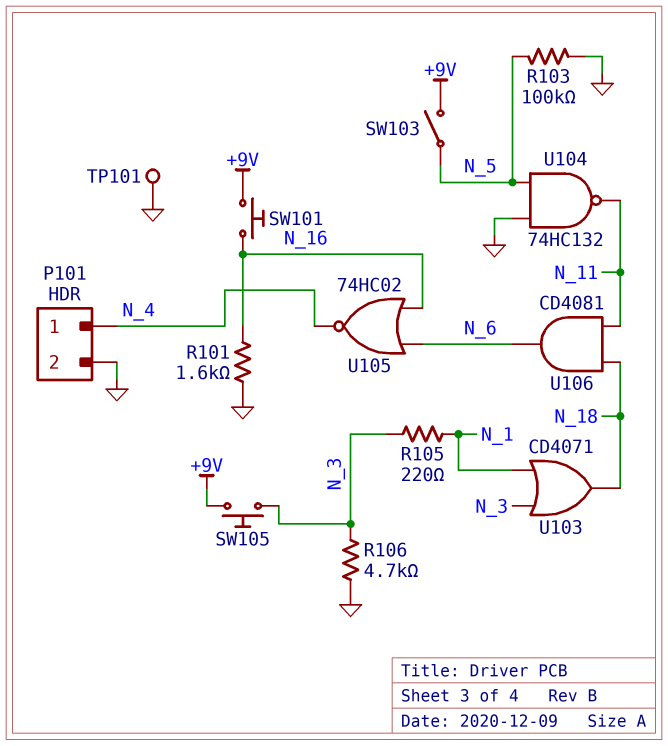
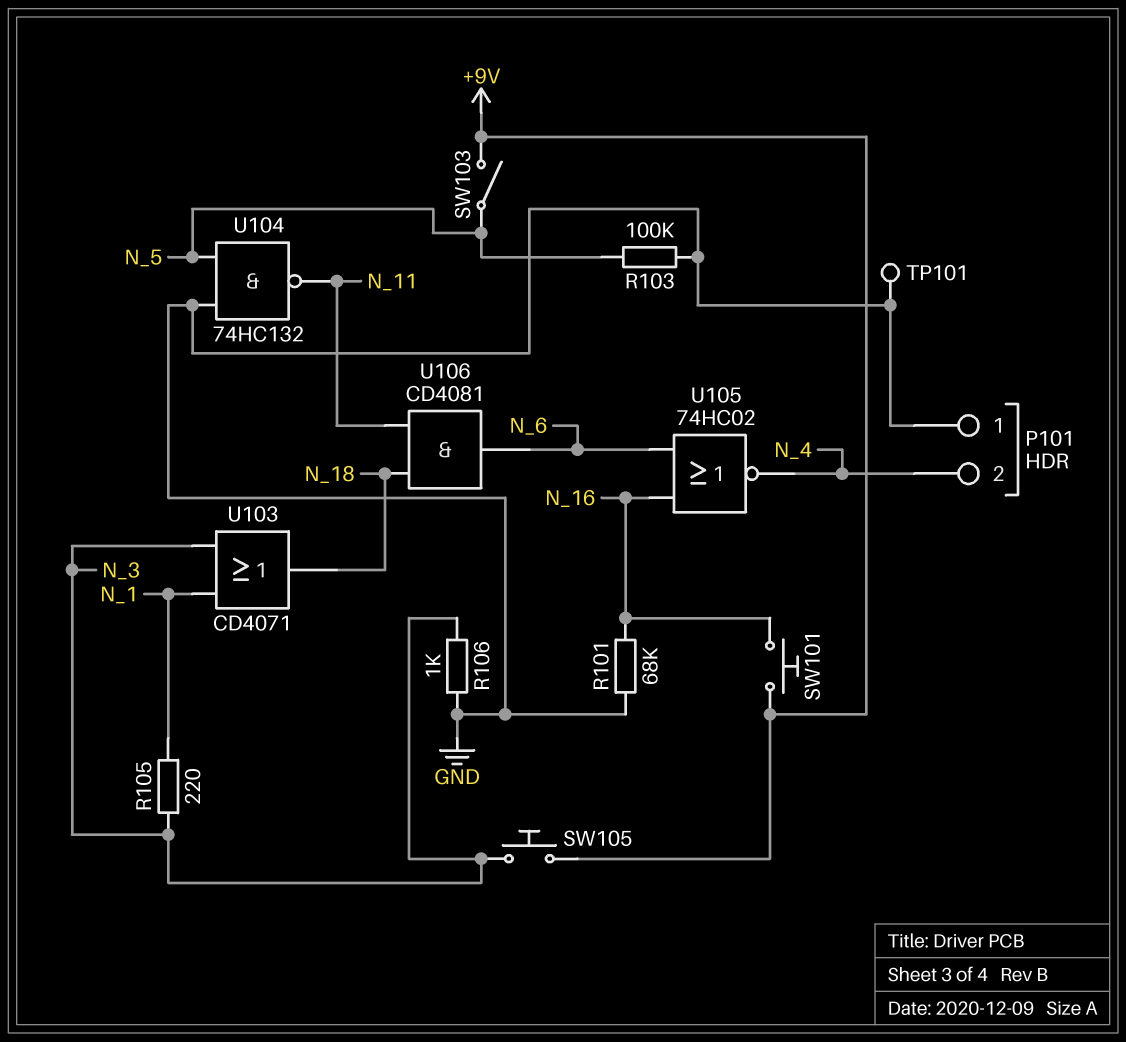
P101 pin 1: N_4 -> GND
P101 pin 2: GND -> N_4
R101: 1.6k (GND, N_16) -> 68k (GND, N_16)
R106: 4.7k (GND, N_3) -> 1k (GND, N_3)

